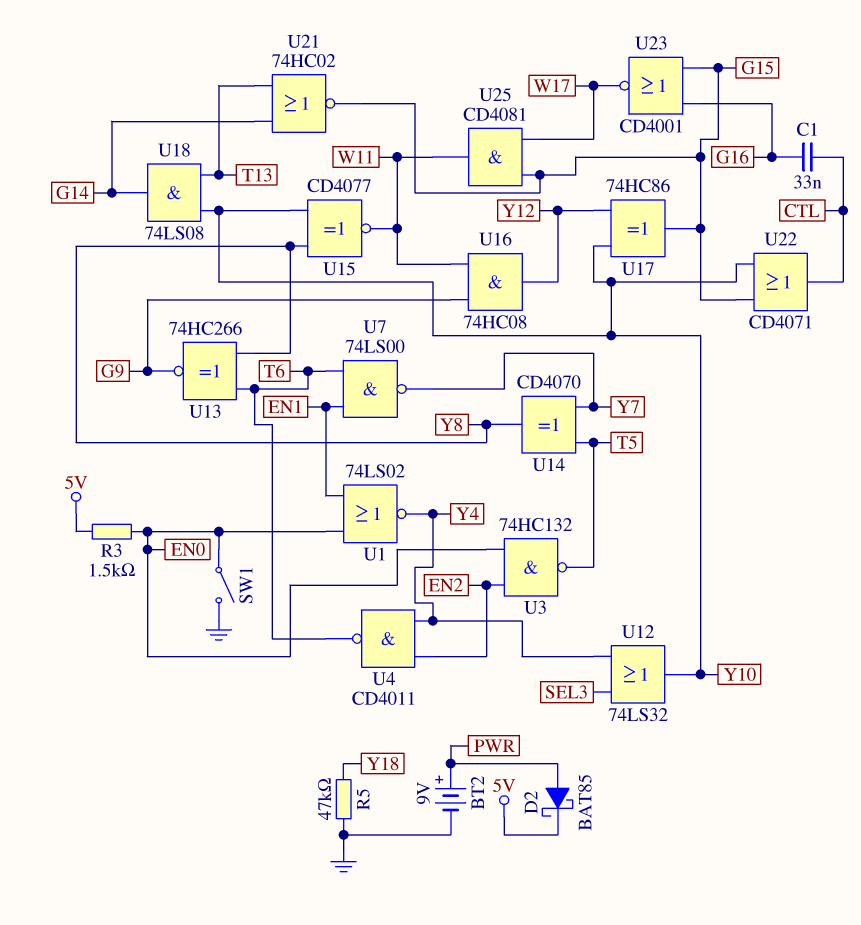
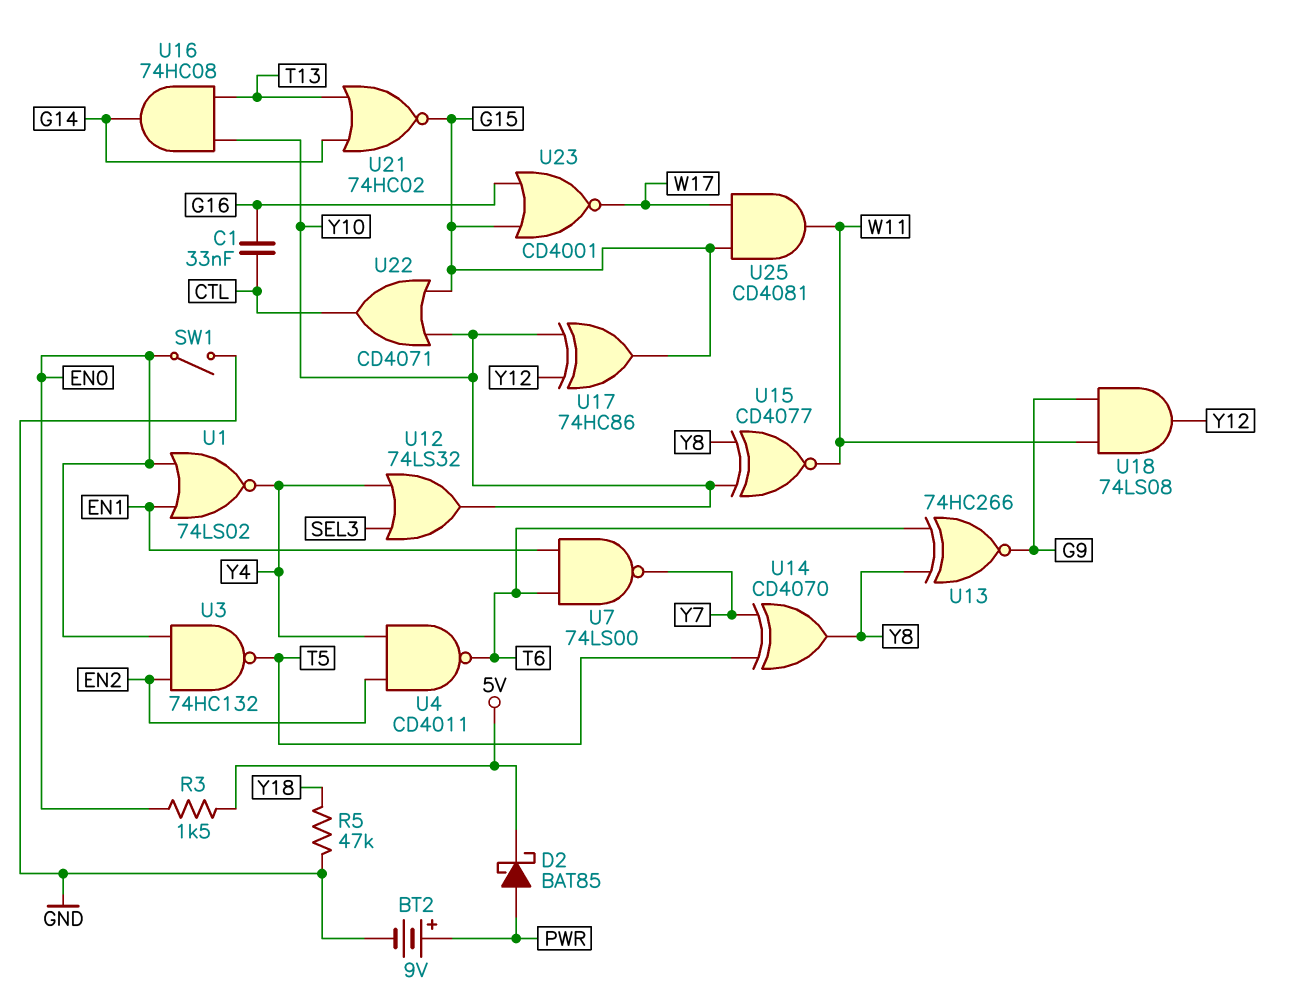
U16: AND 74HC08 (in G9, in W11, out Y12) -> AND 74HC08 (in T13, in Y10, out G14)
U18: AND 74LS08 (in T13, in Y10, out G14) -> AND 74LS08 (in G9, in W11, out Y12)

